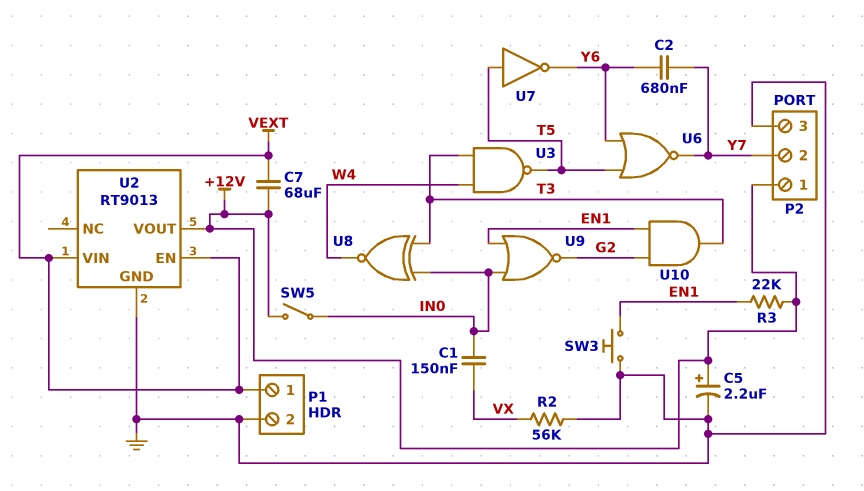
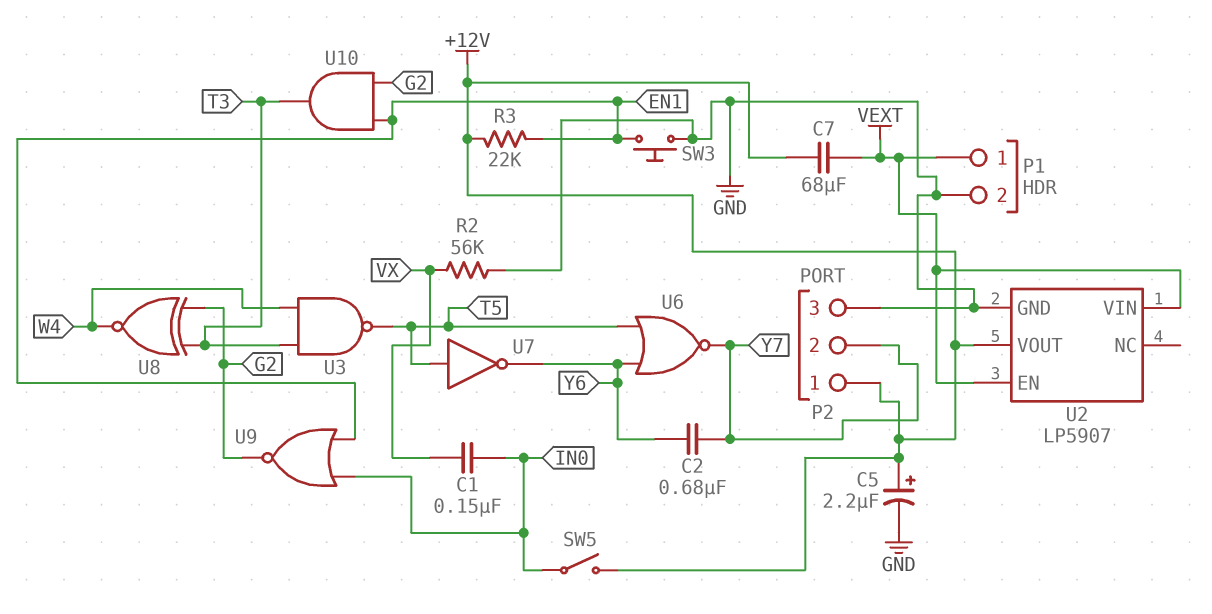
U2: RT9013 -> LP5907
U8: XNOR (in IN0, in T3, out W4) -> XNOR (in G2, in T3, out W4)

